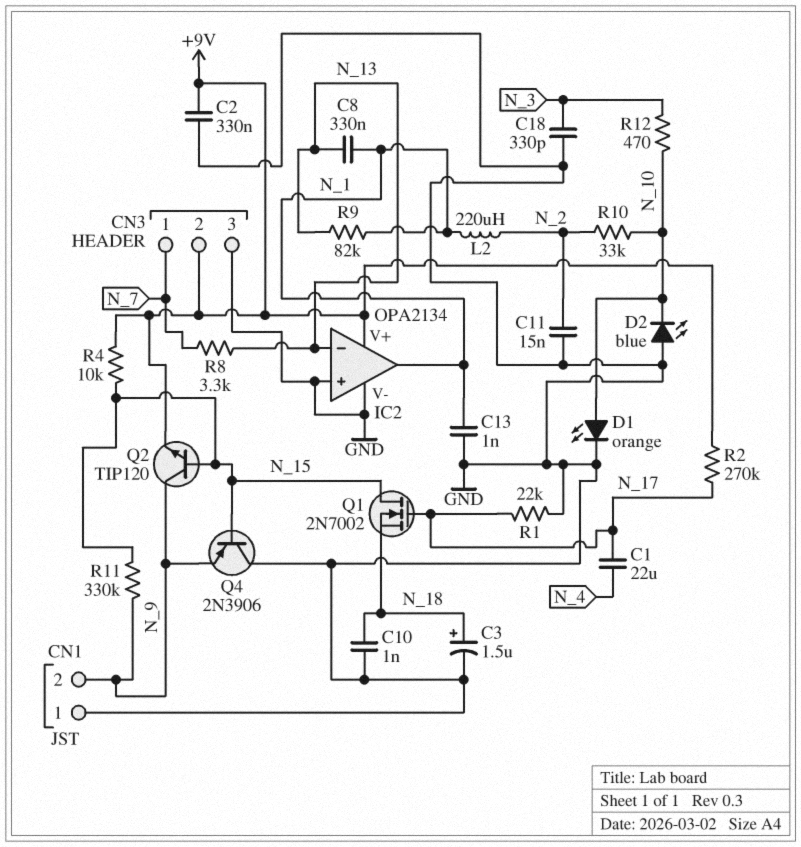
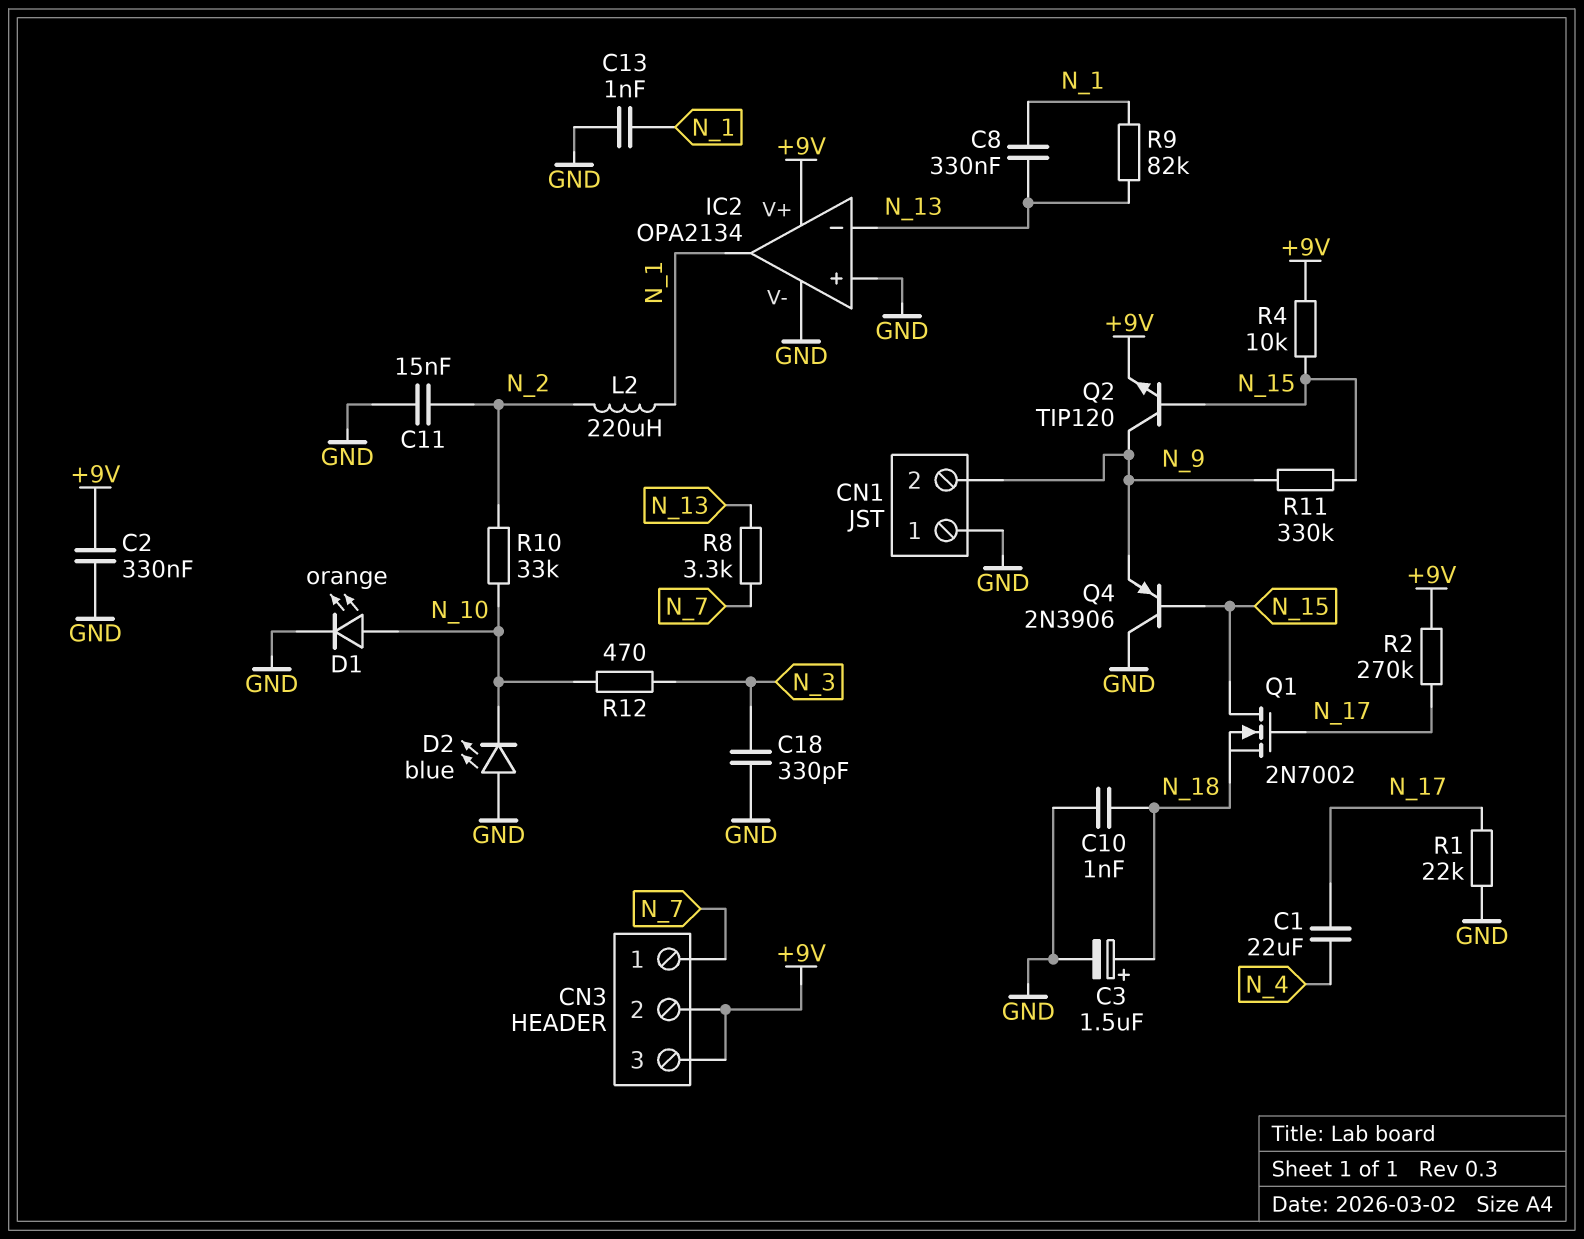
CN3 pin 3: GND -> +9V

